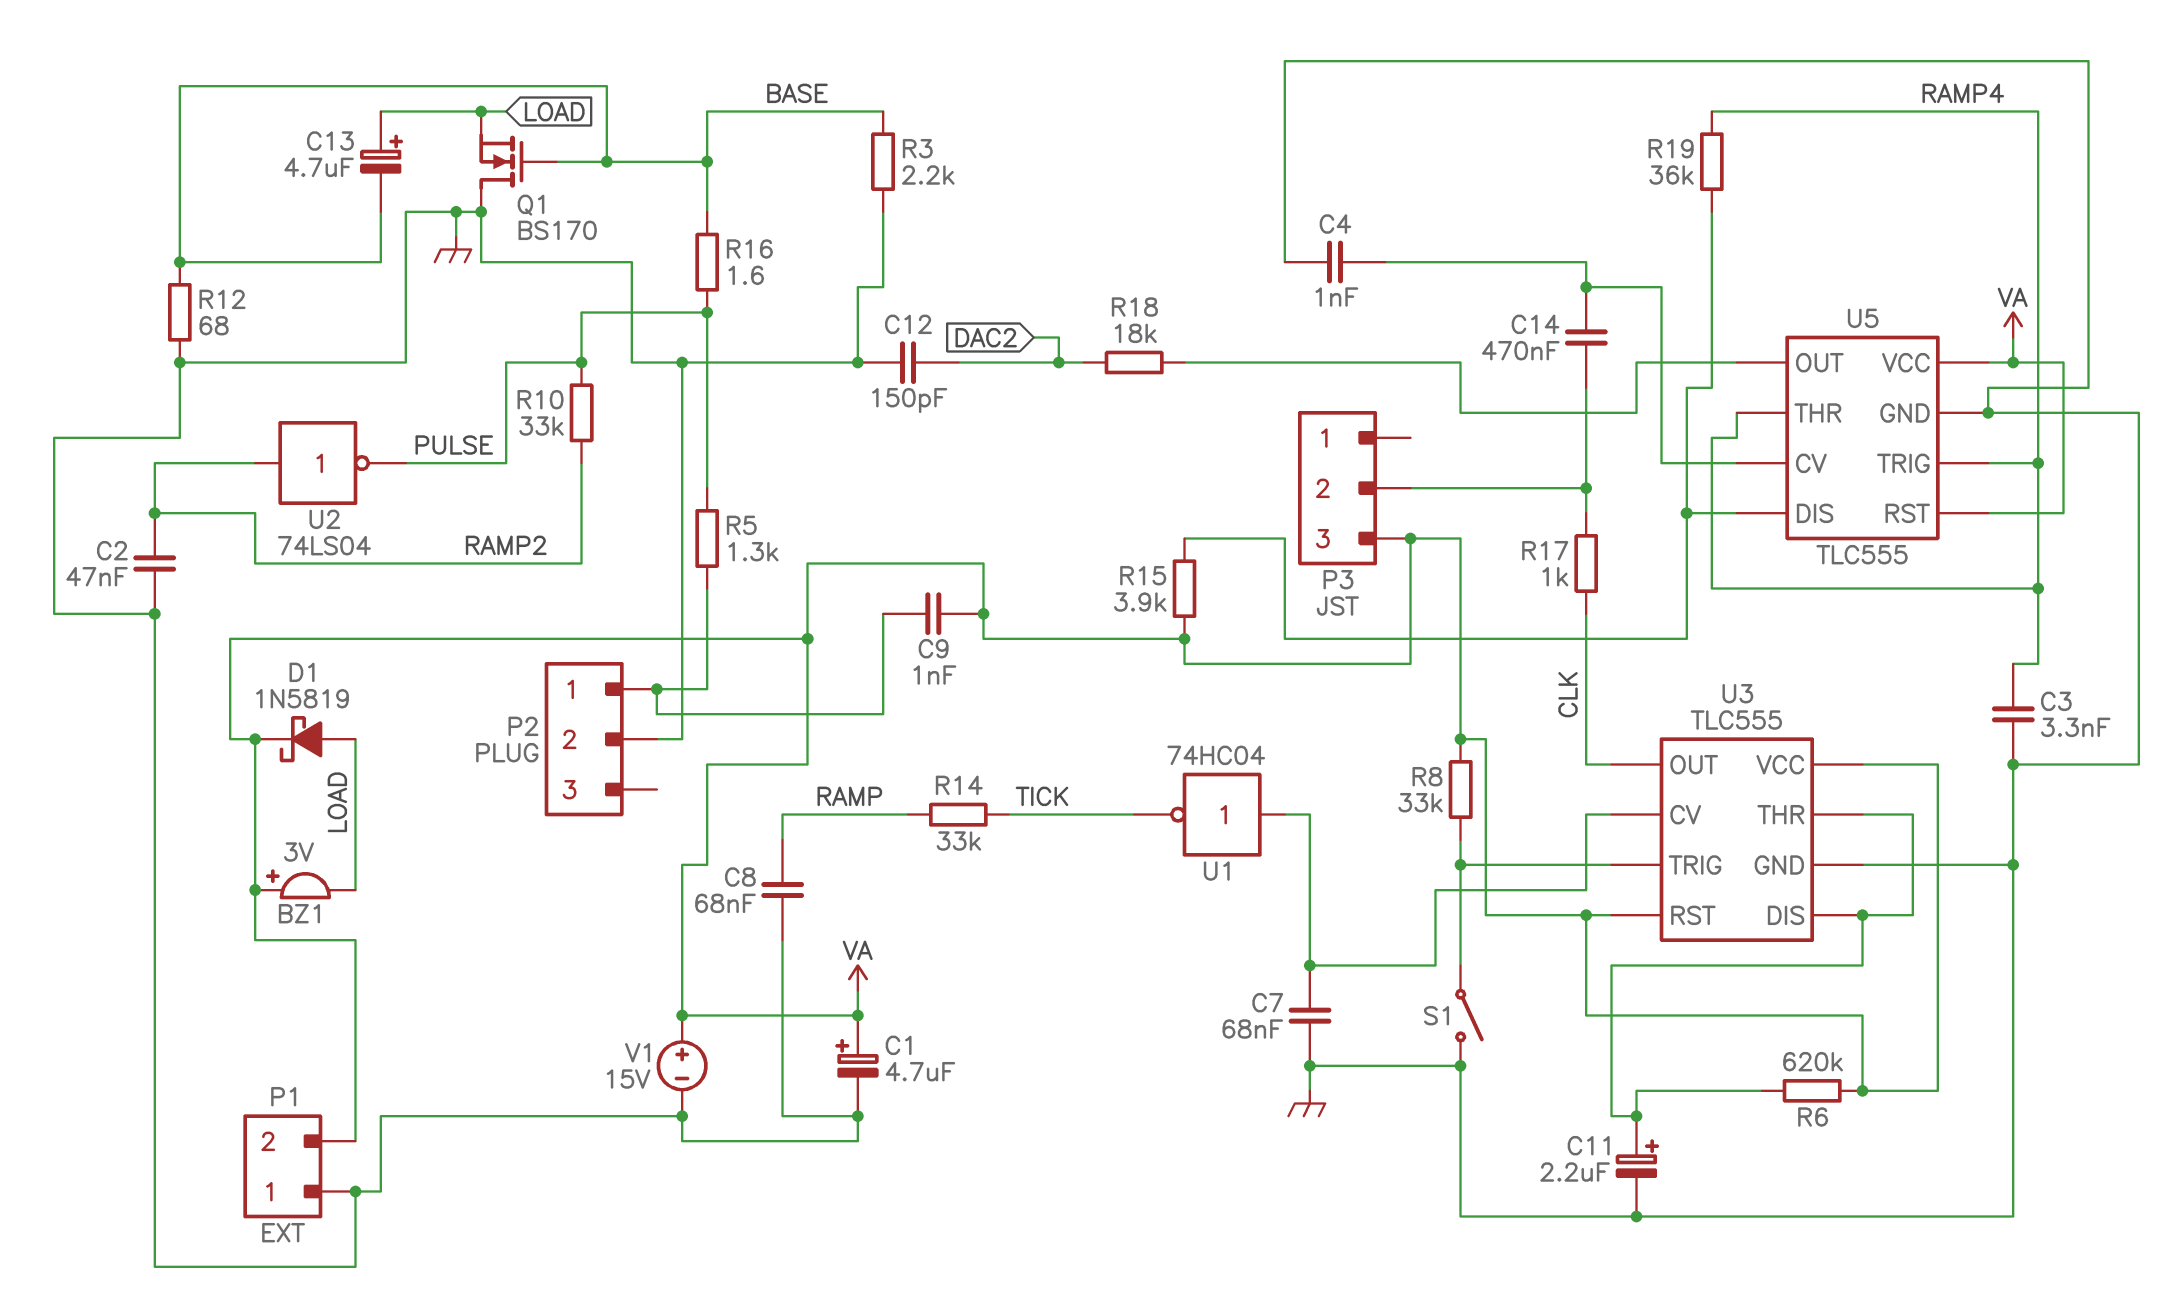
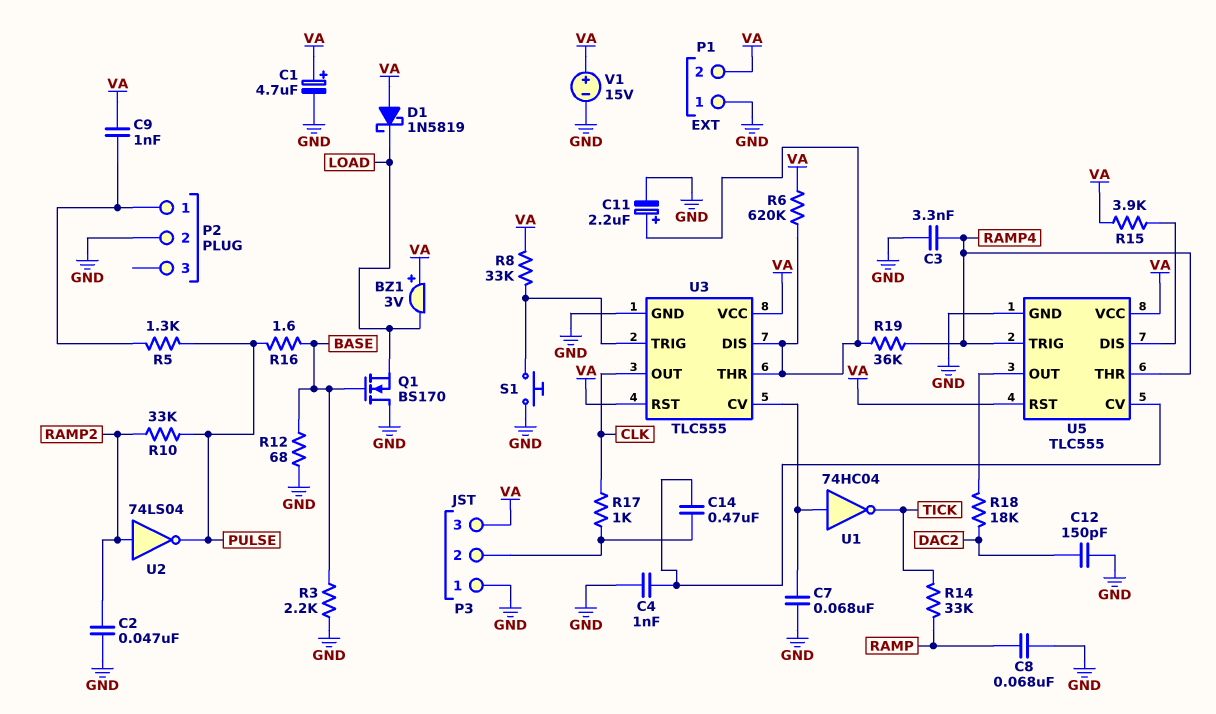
C13: 4.7uF (plus LOAD, minus BASE) -> none
D1: schottky 1N5819 (A LOAD, K VA) -> schottky 1N5819 (A VA, K LOAD)
P3 pin 1: none -> GND
R19: 36k (RAMP4, U5/DIS) -> 36k (RAMP4, U3/DIS)
S1: switch (GND, U3/TRIG) -> button (GND, U3/TRIG)

